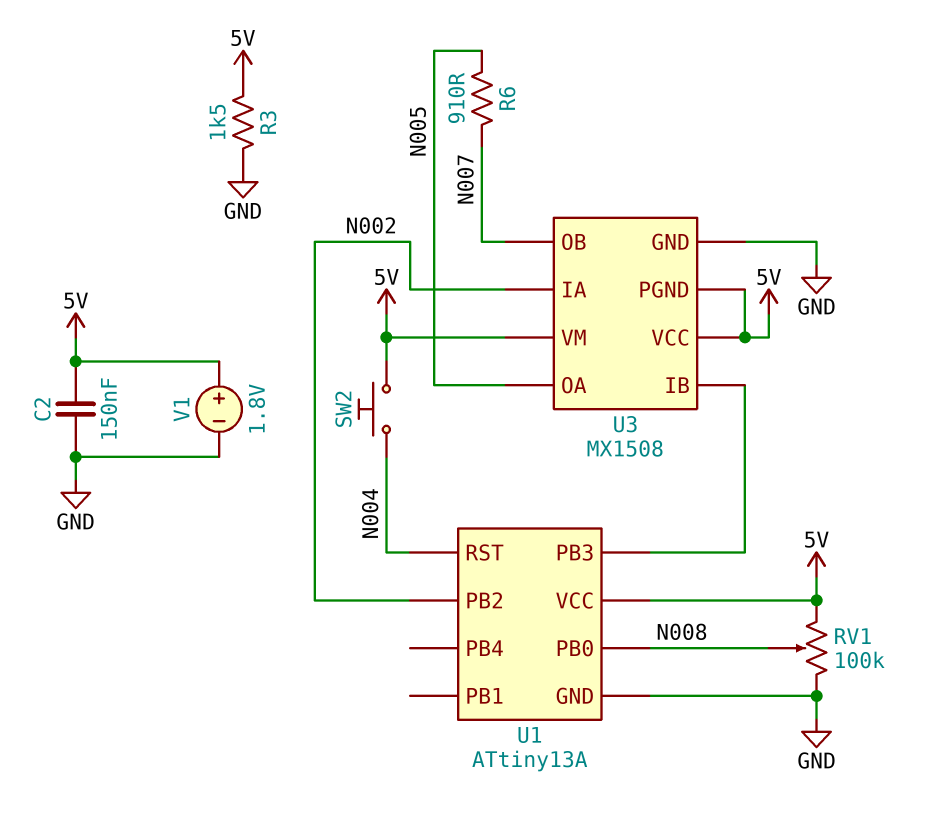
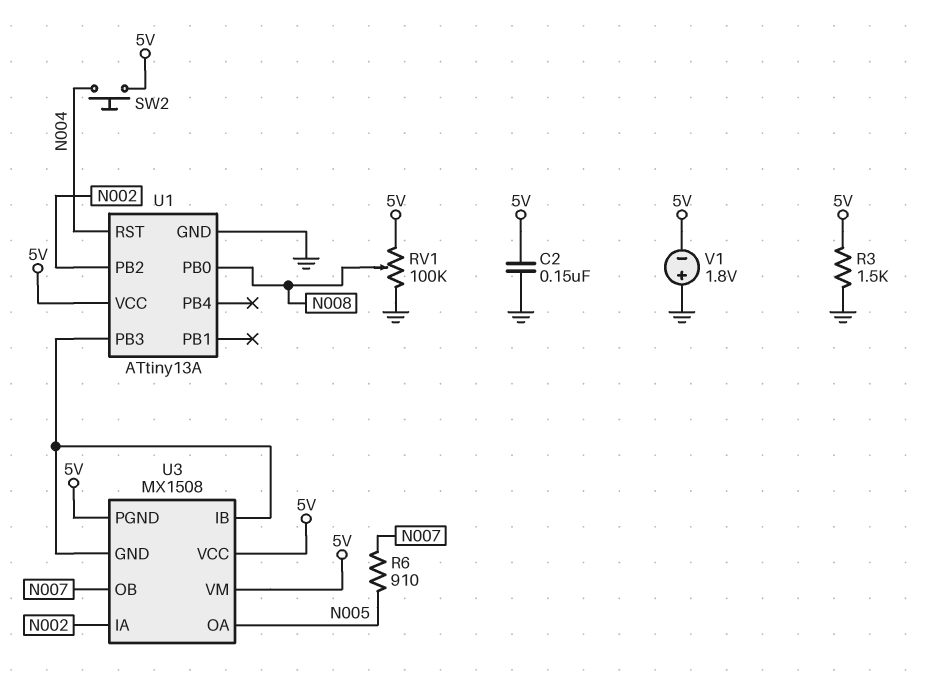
U3 pin GND: GND -> U1/PB3
V1: 1.8V (plus 5V, minus GND) -> 1.8V (plus GND, minus 5V)

